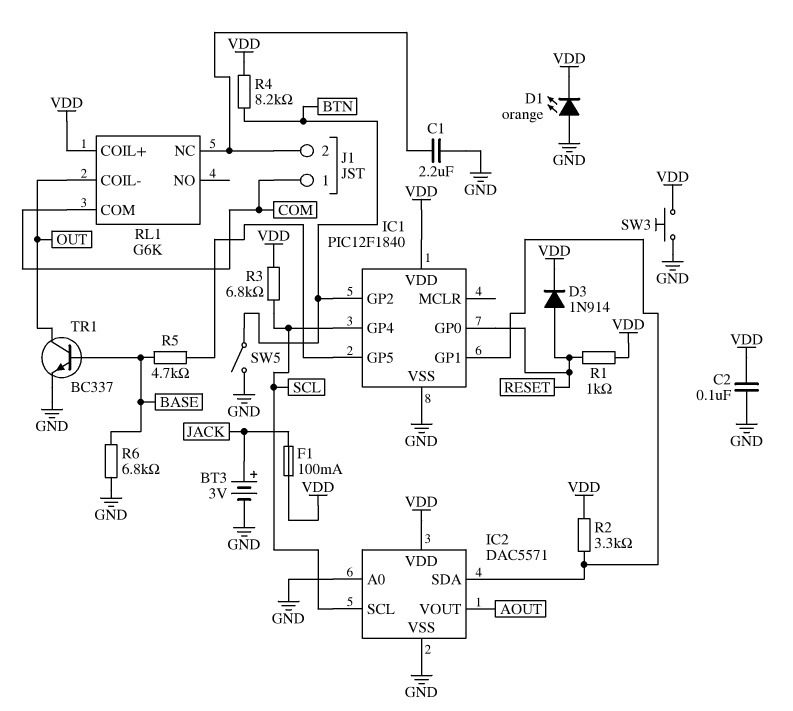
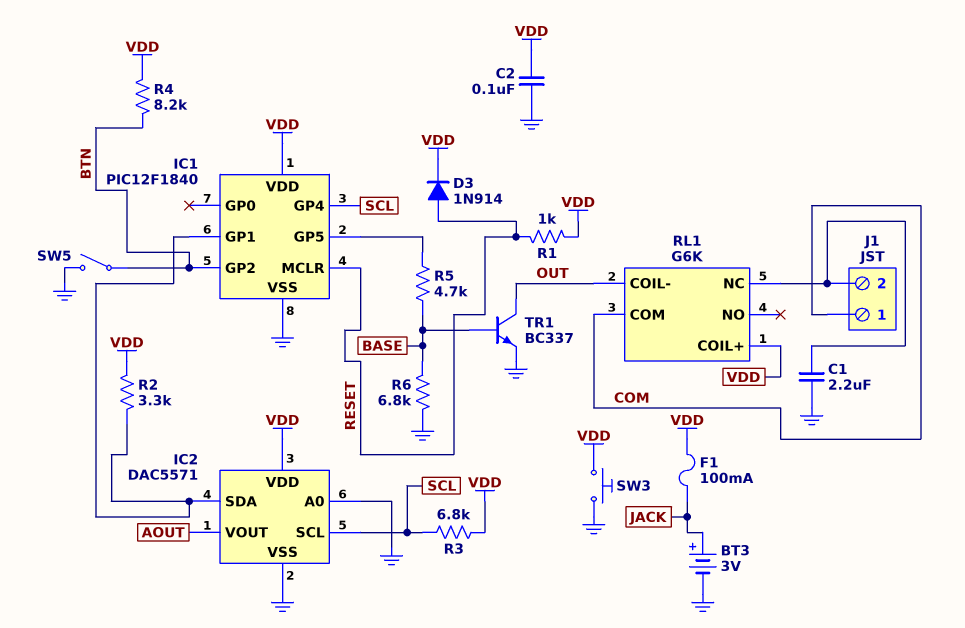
D1: LED orange (A GND, K VDD) -> none
IC1 pin GP0: RESET -> none
IC1 pin MCLR: none -> RESET

